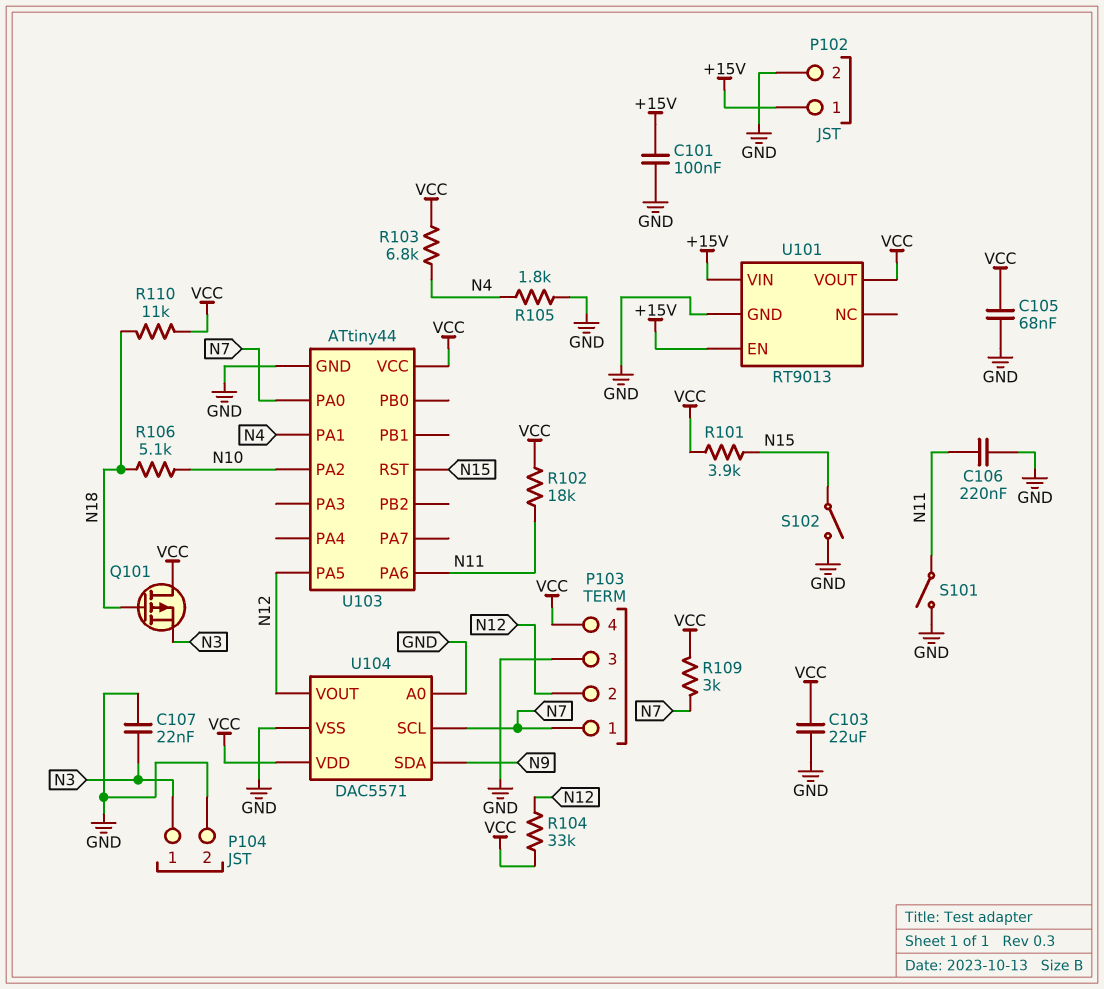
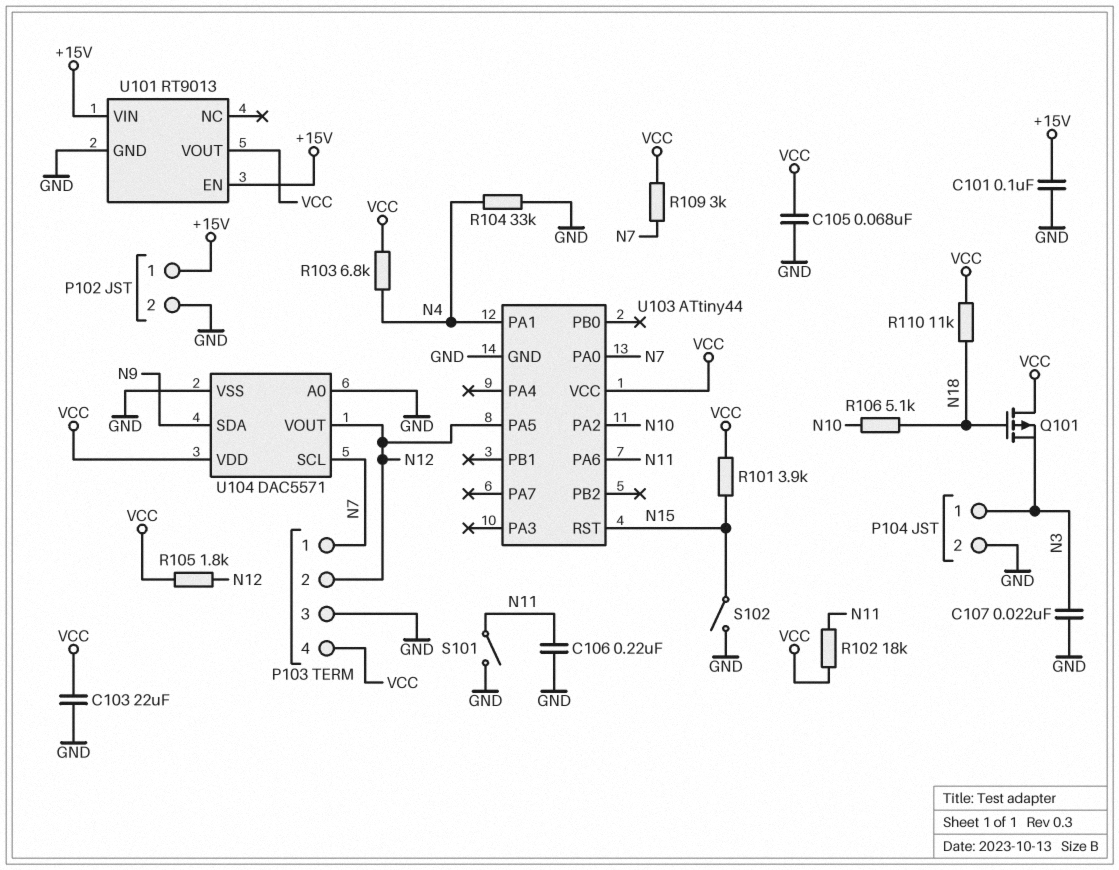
R104: 33k (N12, VCC) -> 33k (GND, N4)
R105: 1.8k (GND, N4) -> 1.8k (N12, VCC)

